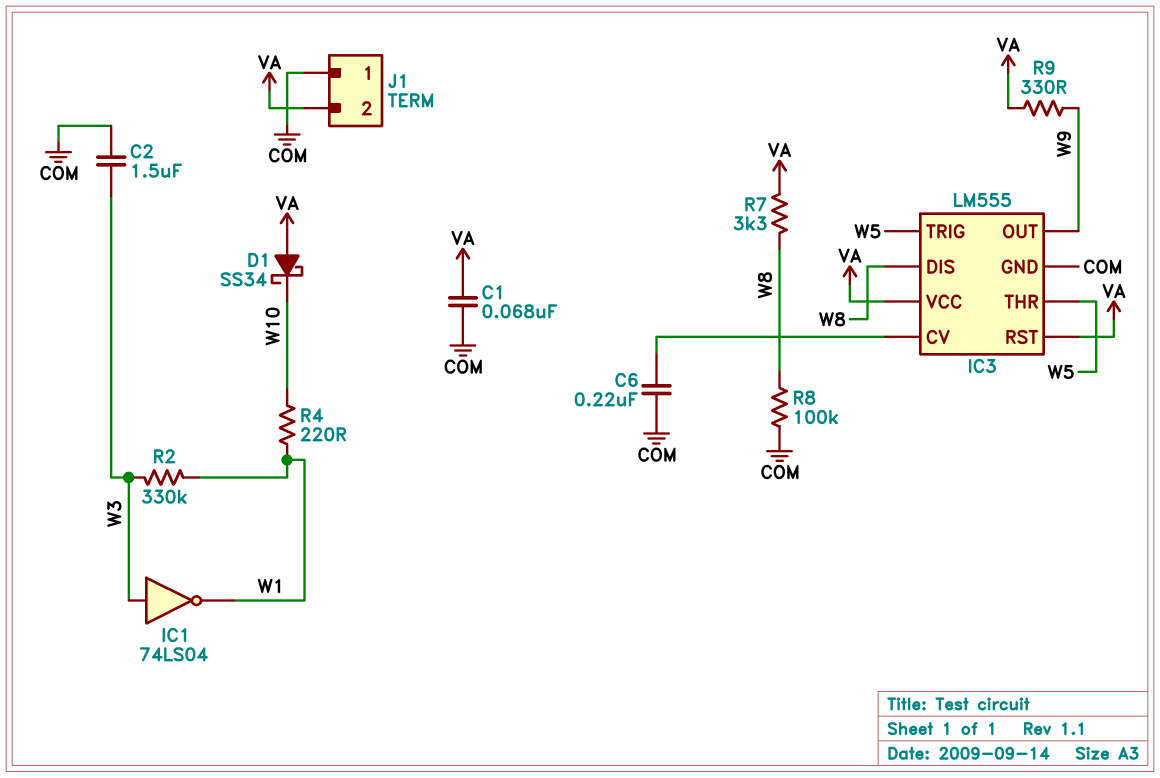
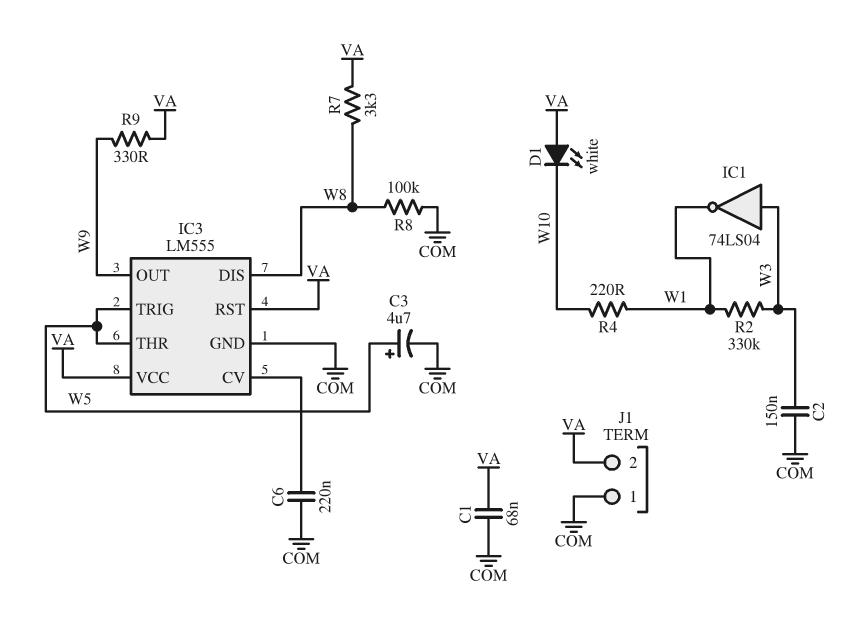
C2: 1.5uF (COM, W3) -> 150nF (COM, W3)
C3: none -> 4.7uF (plus W5, minus COM)
D1: schottky SS34 (A VA, K W10) -> LED white (A VA, K W10)

